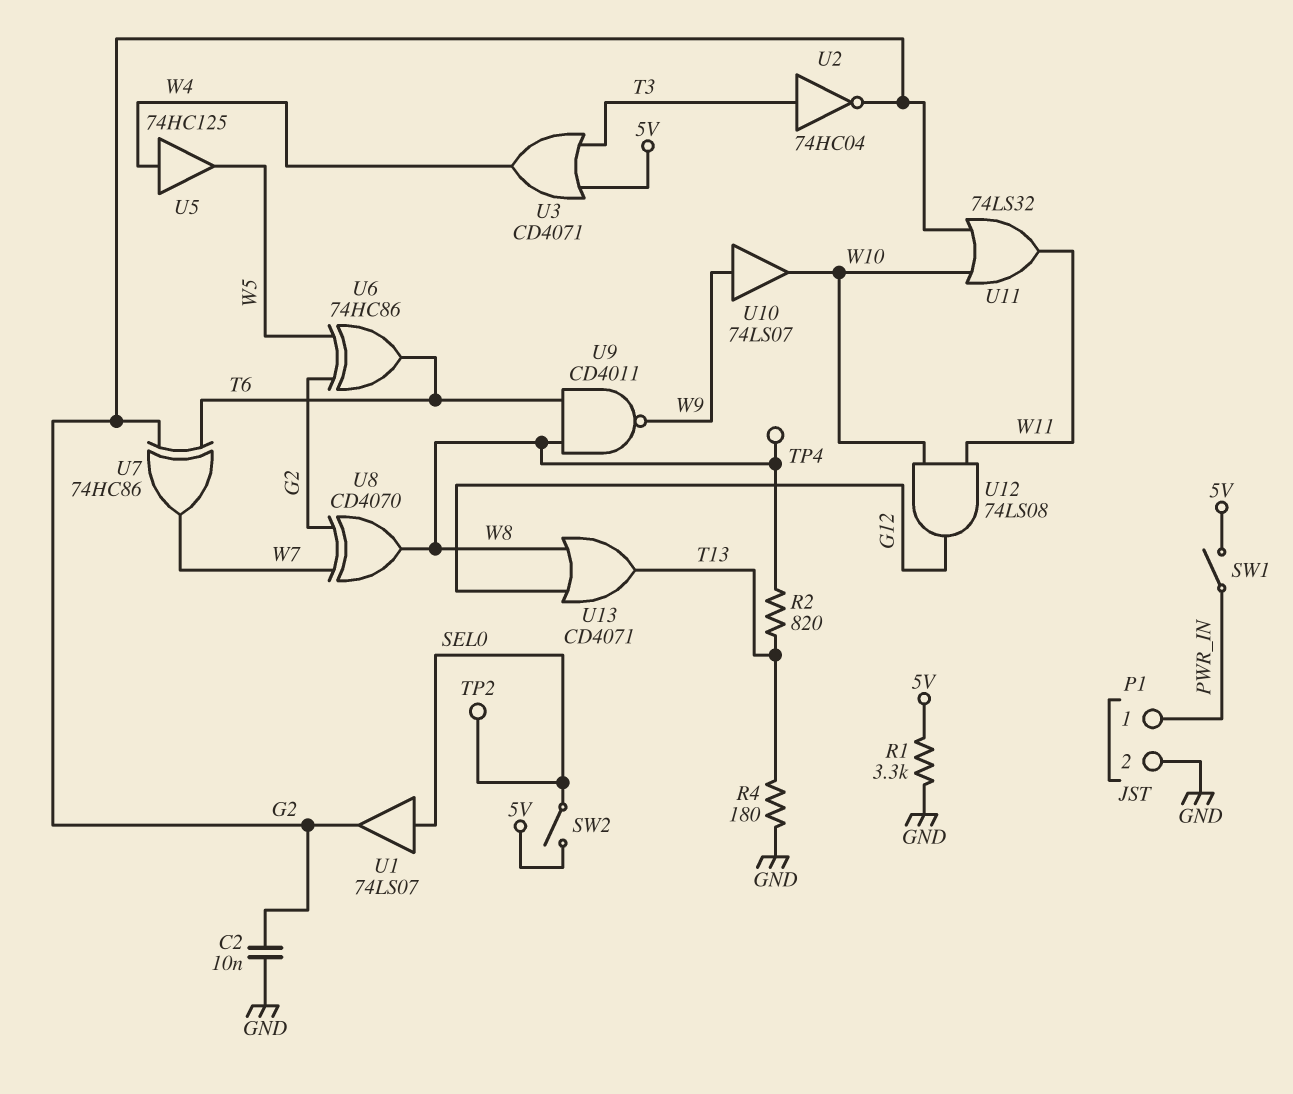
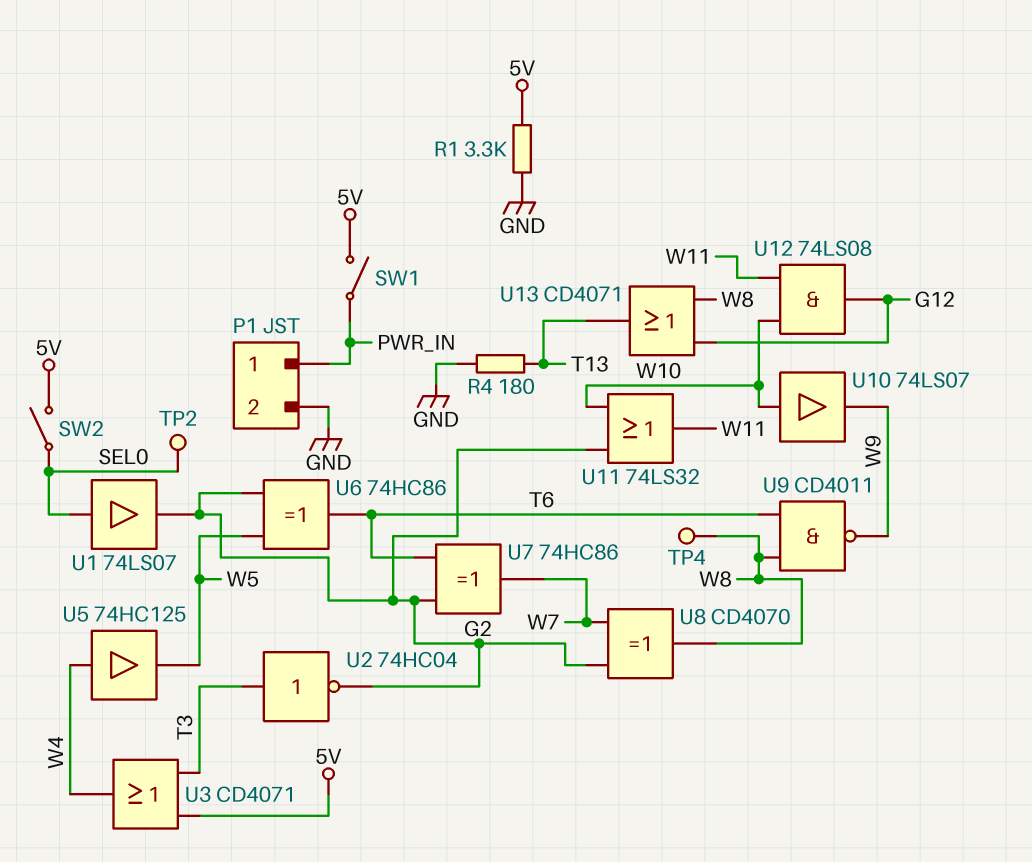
C2: 10nF (G2, GND) -> none
R2: 820 (T13, W8) -> none
U10: buffer 74LS07 (in W9, out W10) -> buffer 74LS07 (in W10, out W9)

